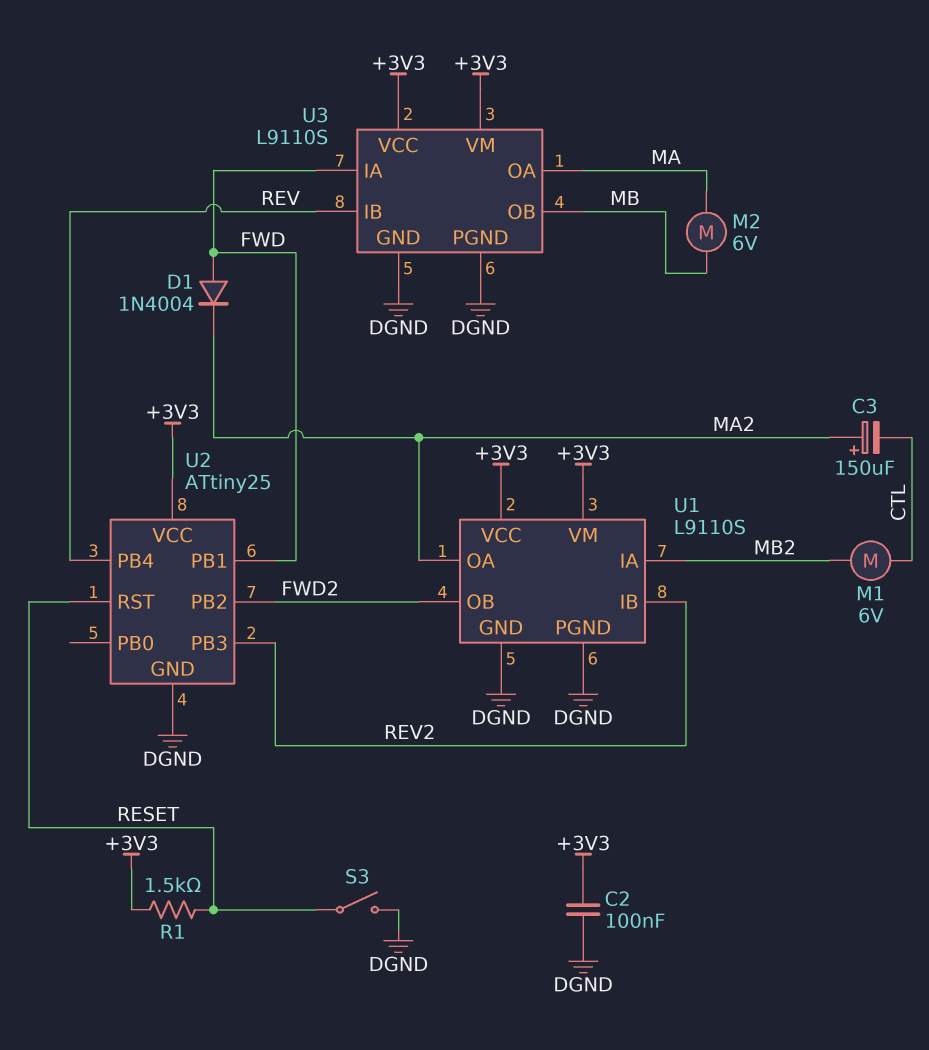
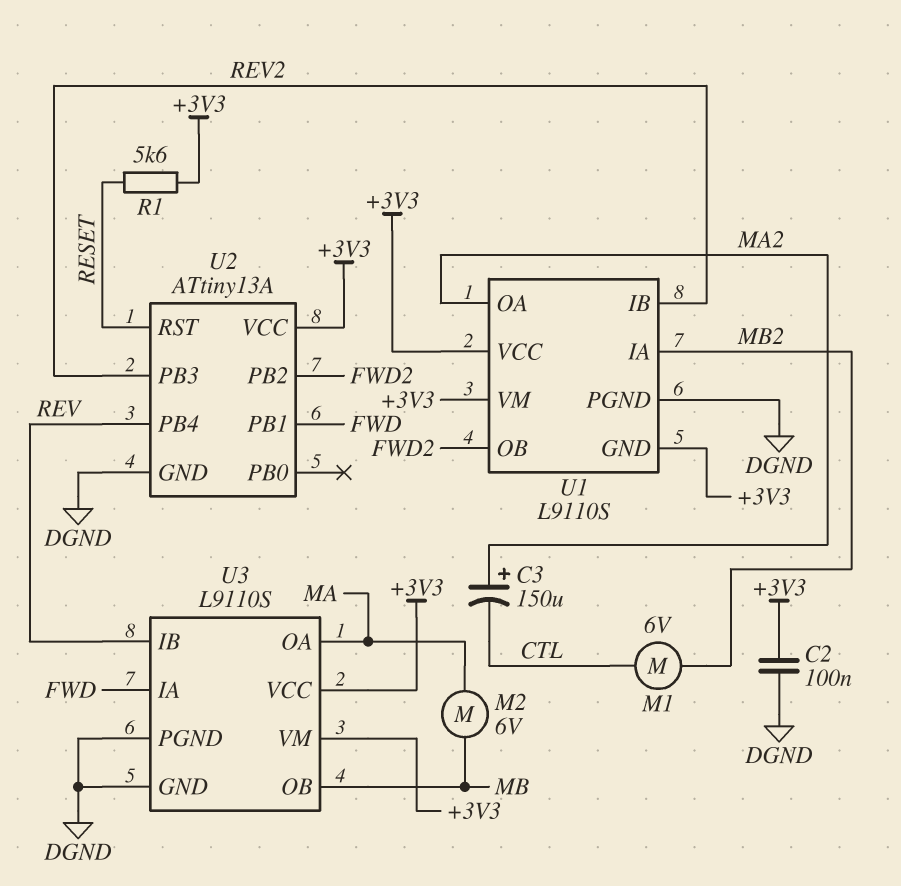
D1: diode 1N4004 (A FWD, K MA2) -> none
R1: 1.5k (+3V3, RESET) -> 5.6k (+3V3, RESET)
S3: switch (DGND, RESET) -> none
U1 pin GND: DGND -> +3V3
U2: ATtiny25 -> ATtiny13A

